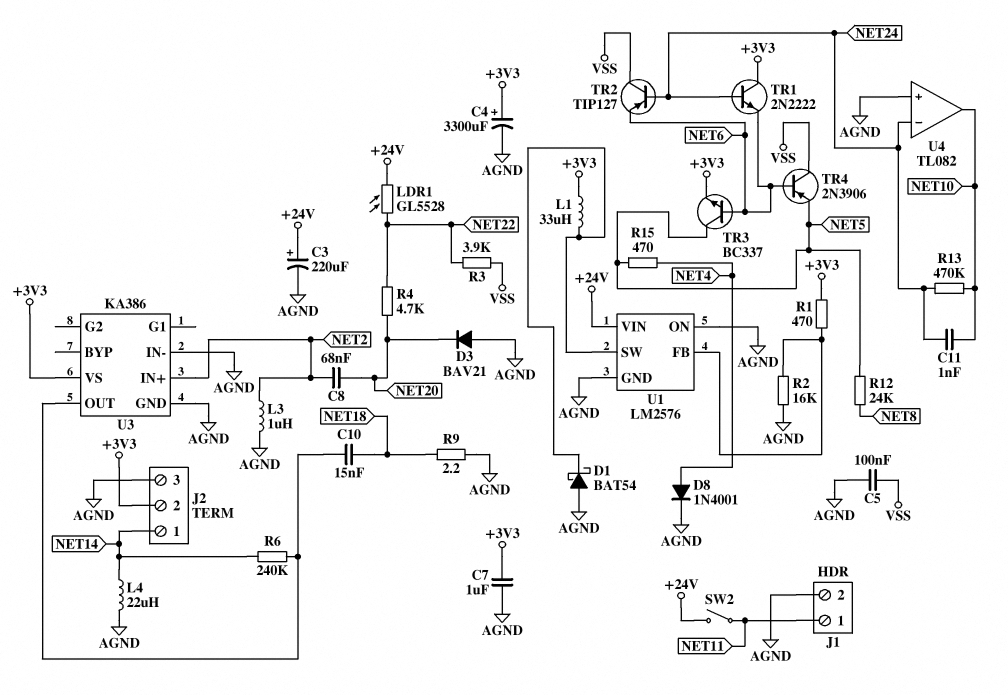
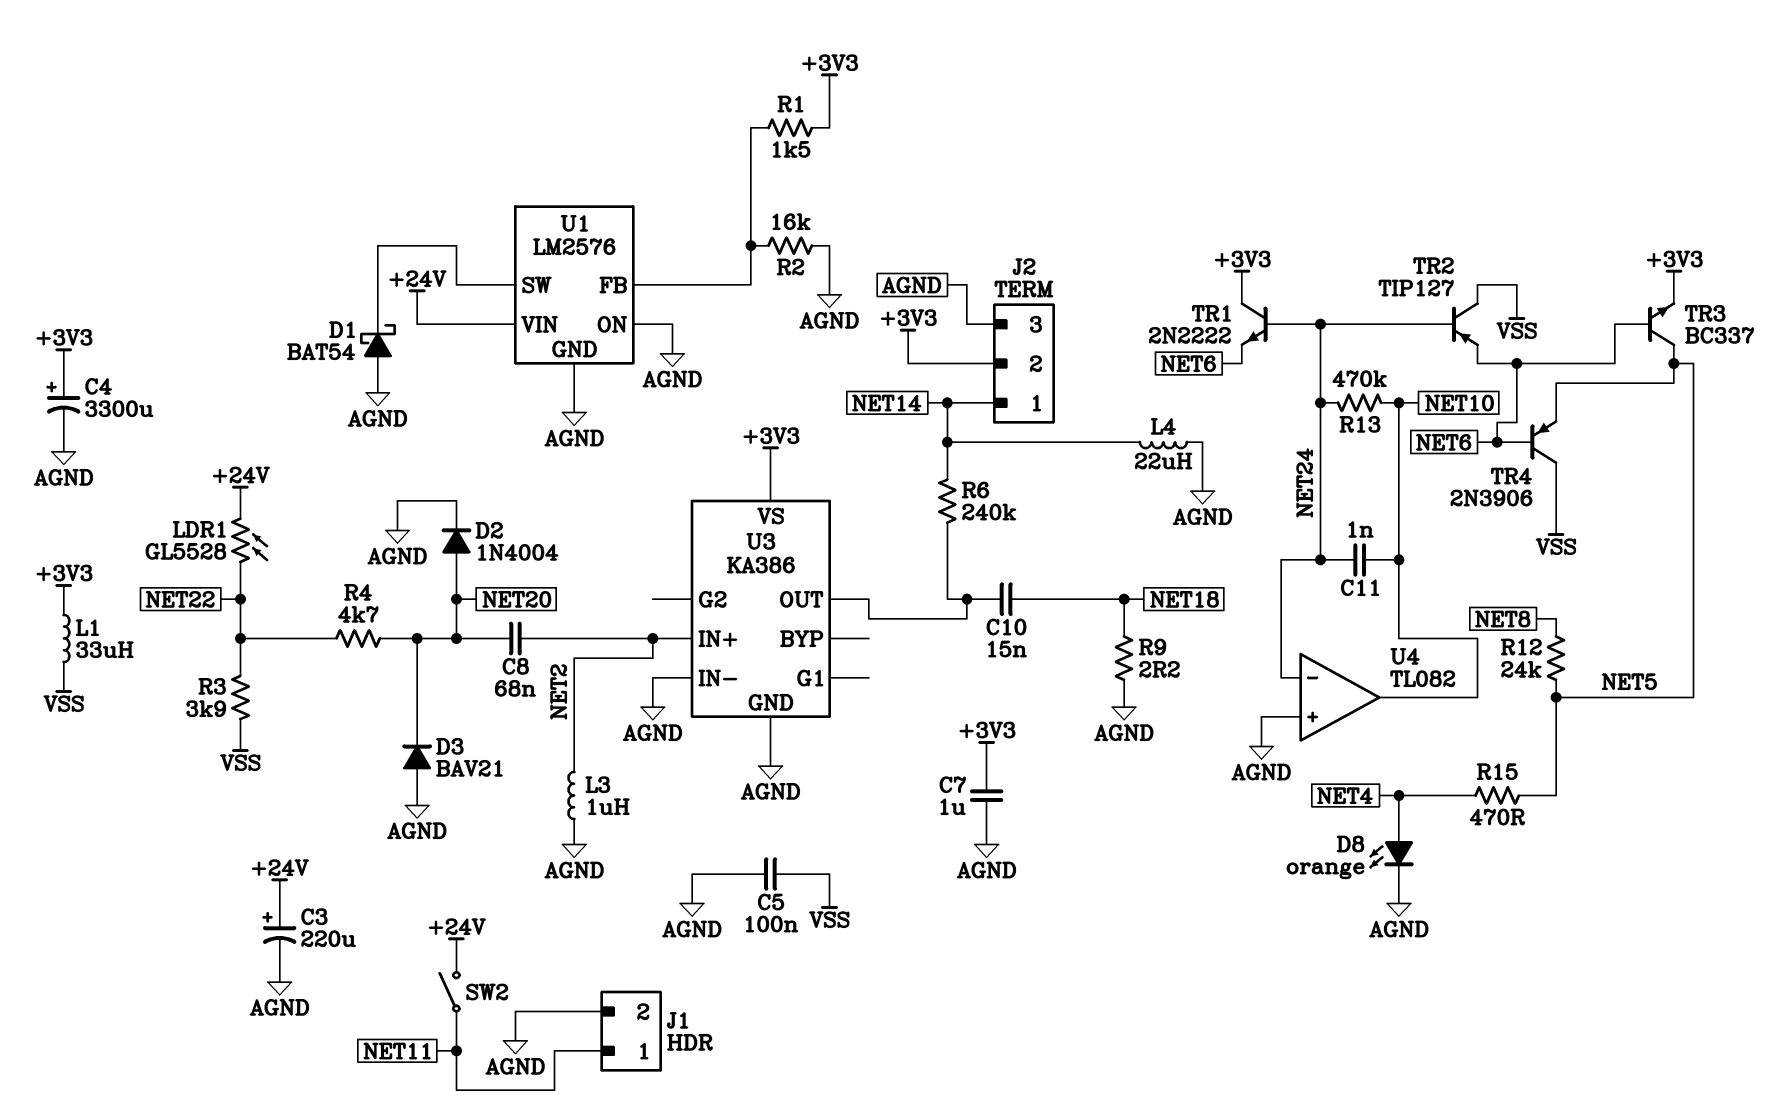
D2: none -> diode 1N4004 (A NET20, K AGND)
D8: diode 1N4001 (A NET4, K AGND) -> LED orange (A NET4, K AGND)
L1: 33uH (+3V3, U1/SW) -> 33uH (+3V3, VSS)
R1: 470 (+3V3, U1/FB) -> 1.5k (+3V3, U1/FB)

